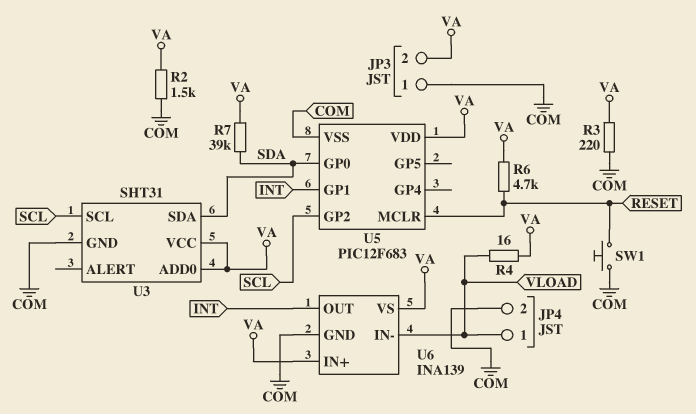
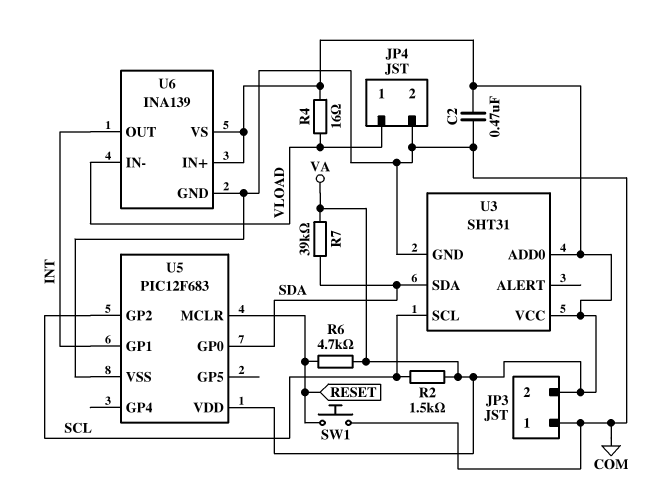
C2: none -> 470nF (COM, VA)
R2: 1.5k (COM, VA) -> 1.5k (SCL, VA)
R3: 220 (COM, VA) -> none

